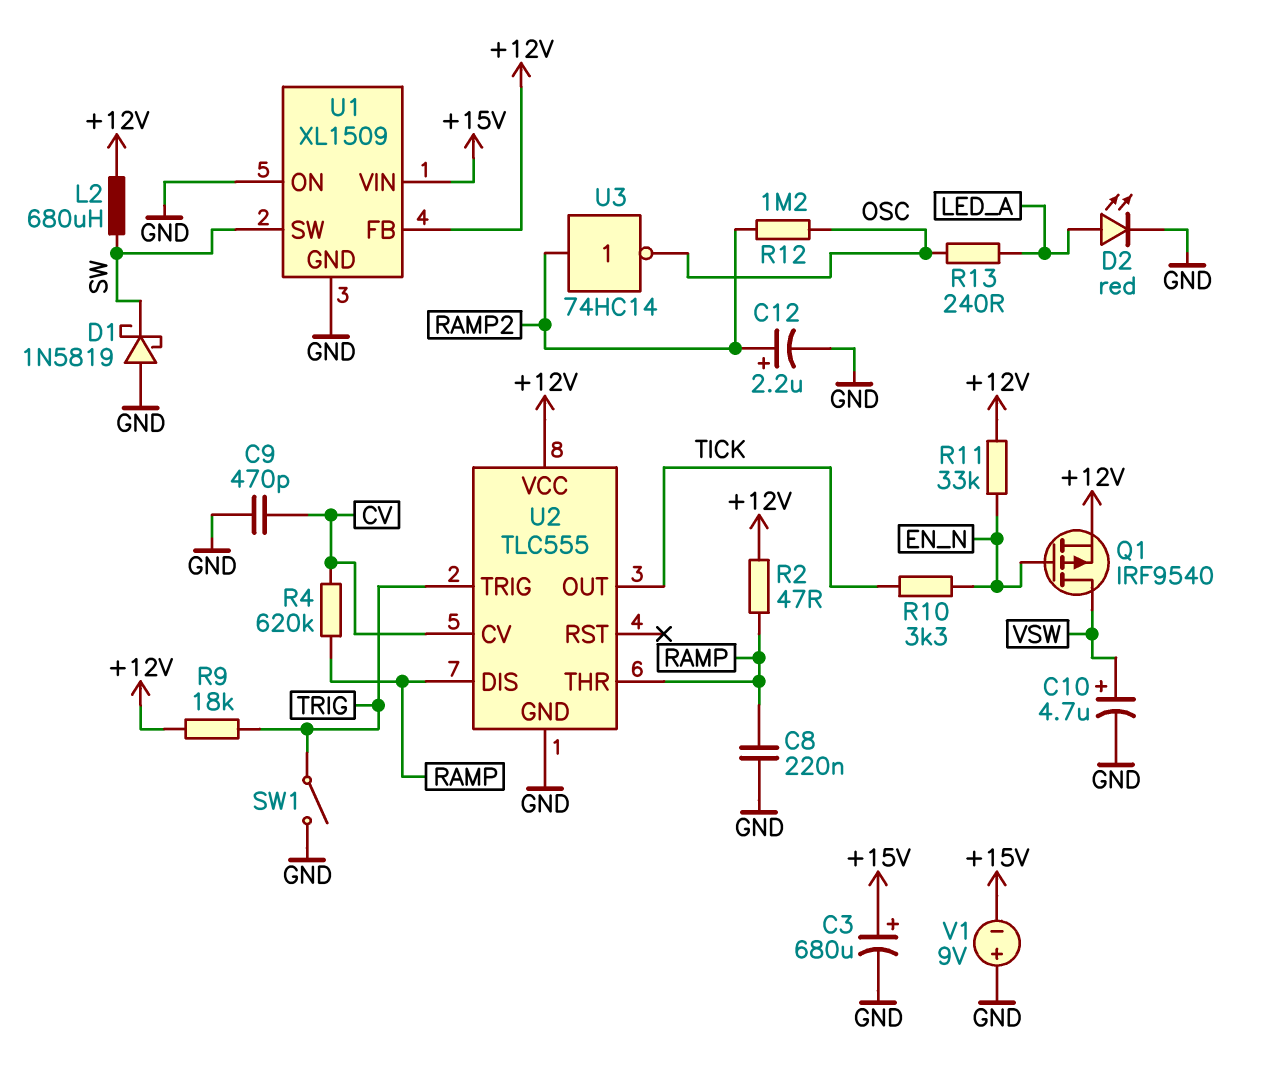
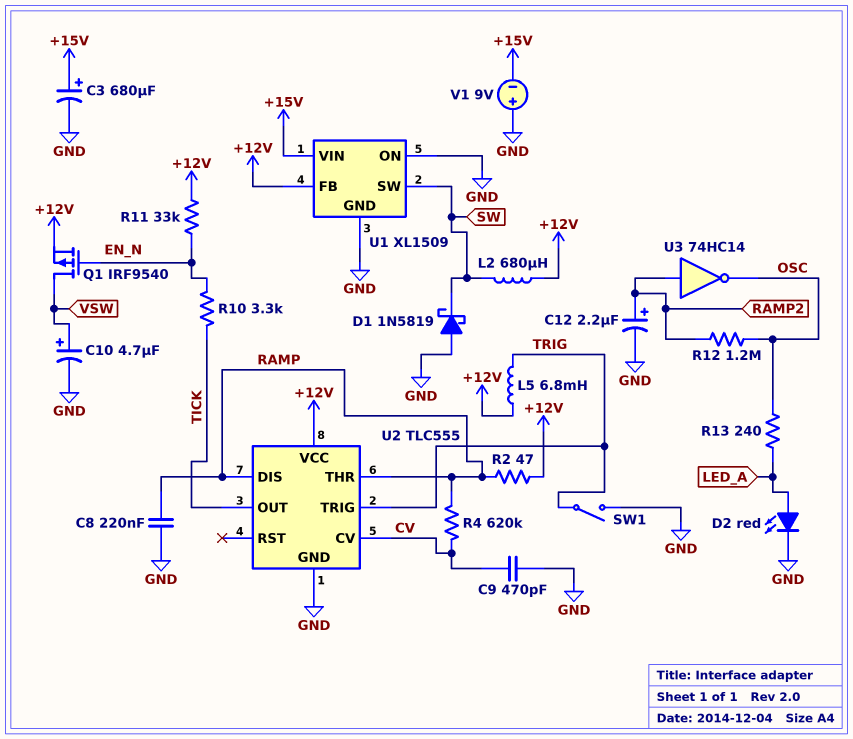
L5: none -> 6.8mH (+12V, TRIG)
R9: 18k (+12V, TRIG) -> none

